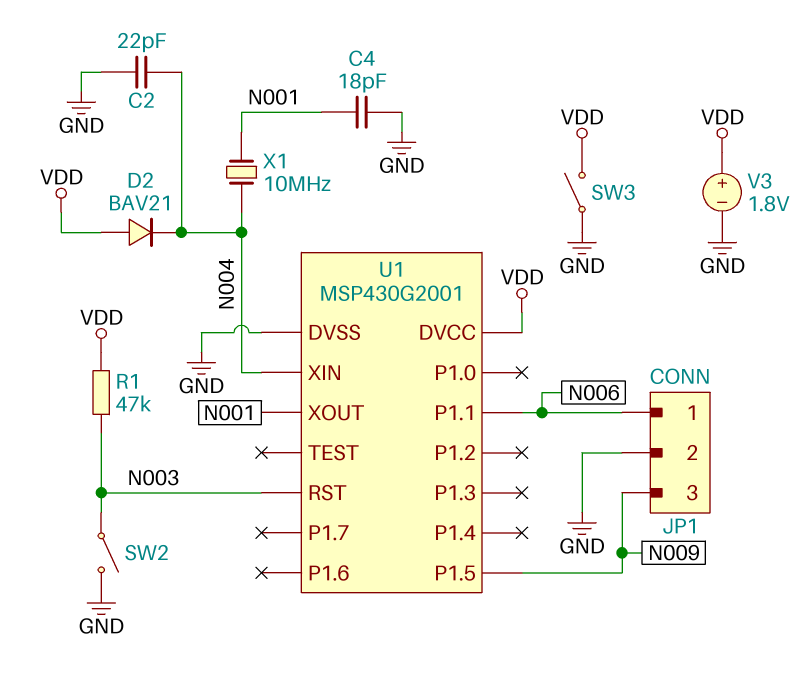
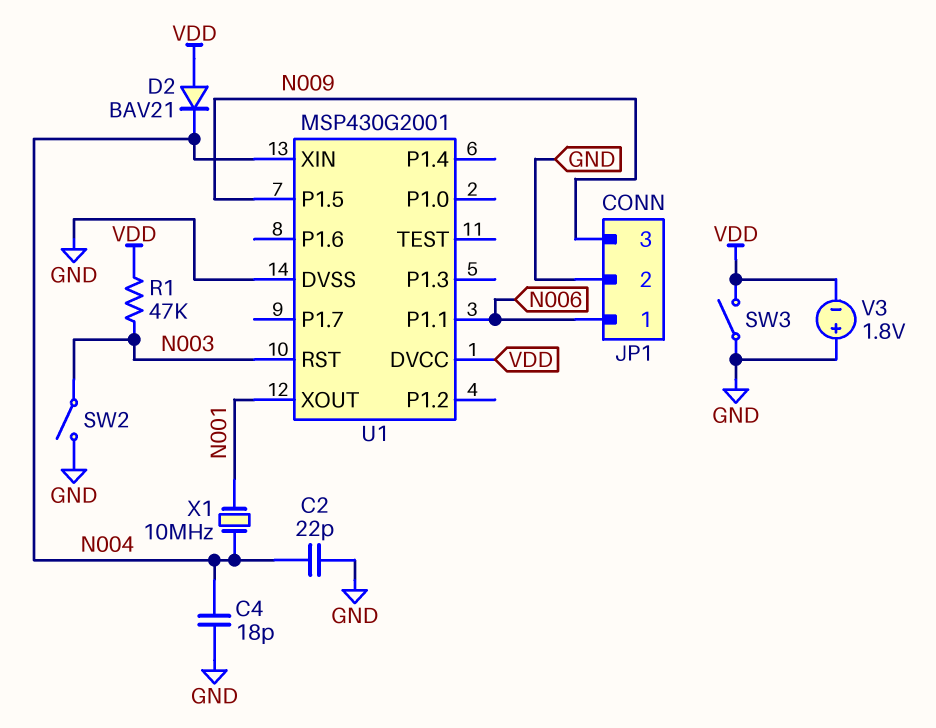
C4: 18pF (GND, N001) -> 18pF (GND, N004)
V3: 1.8V (plus VDD, minus GND) -> 1.8V (plus GND, minus VDD)

